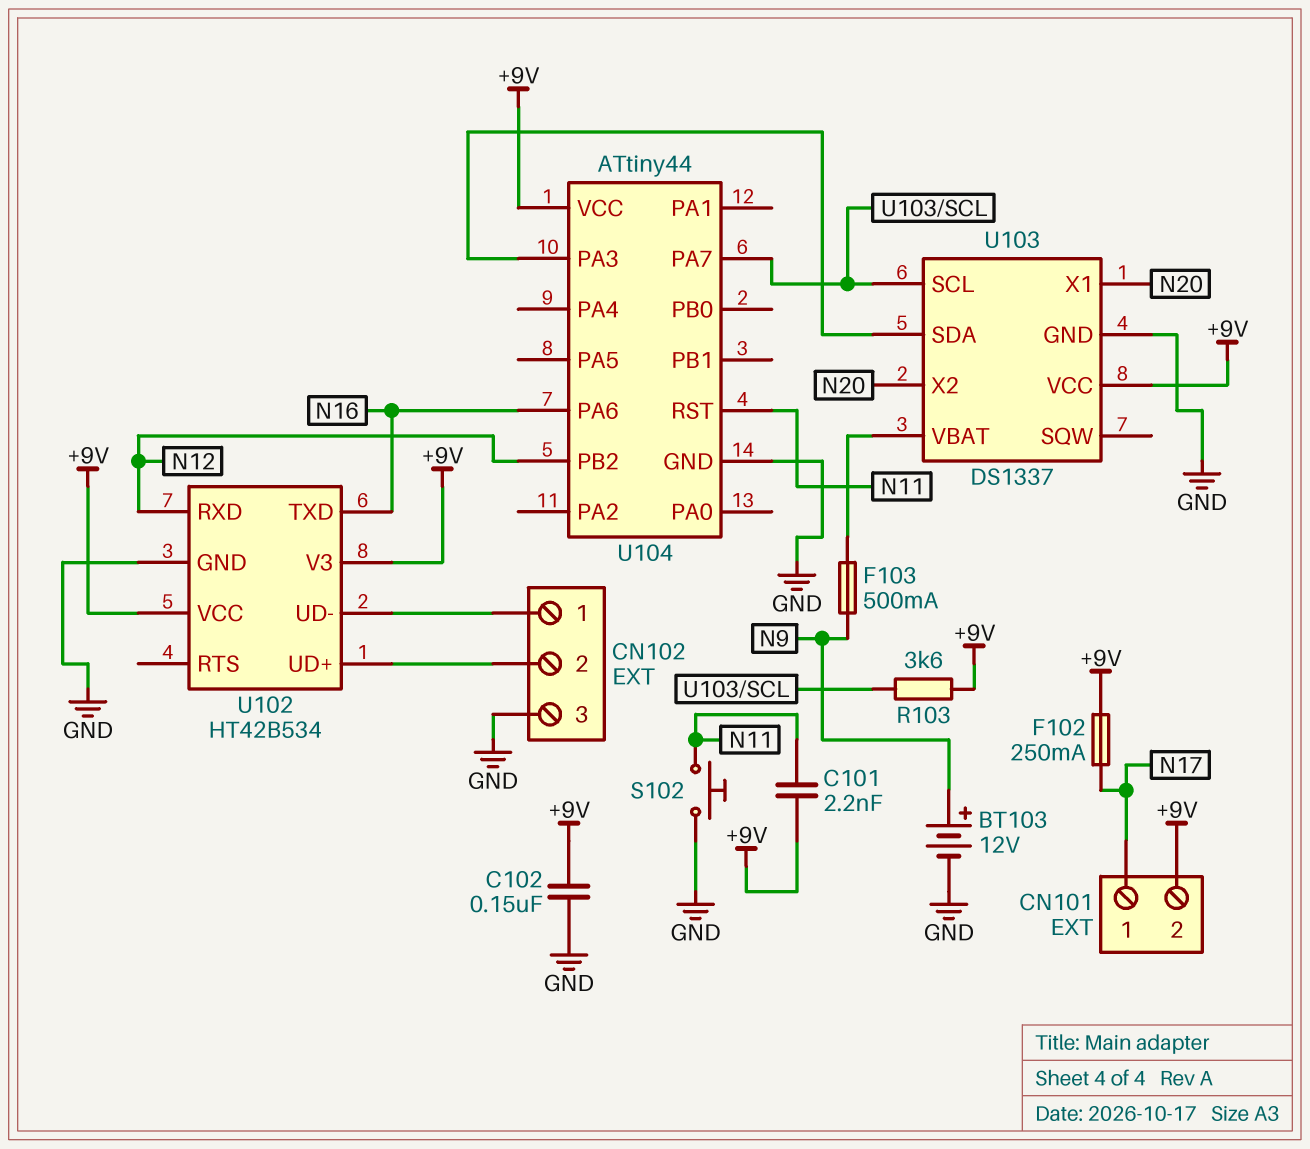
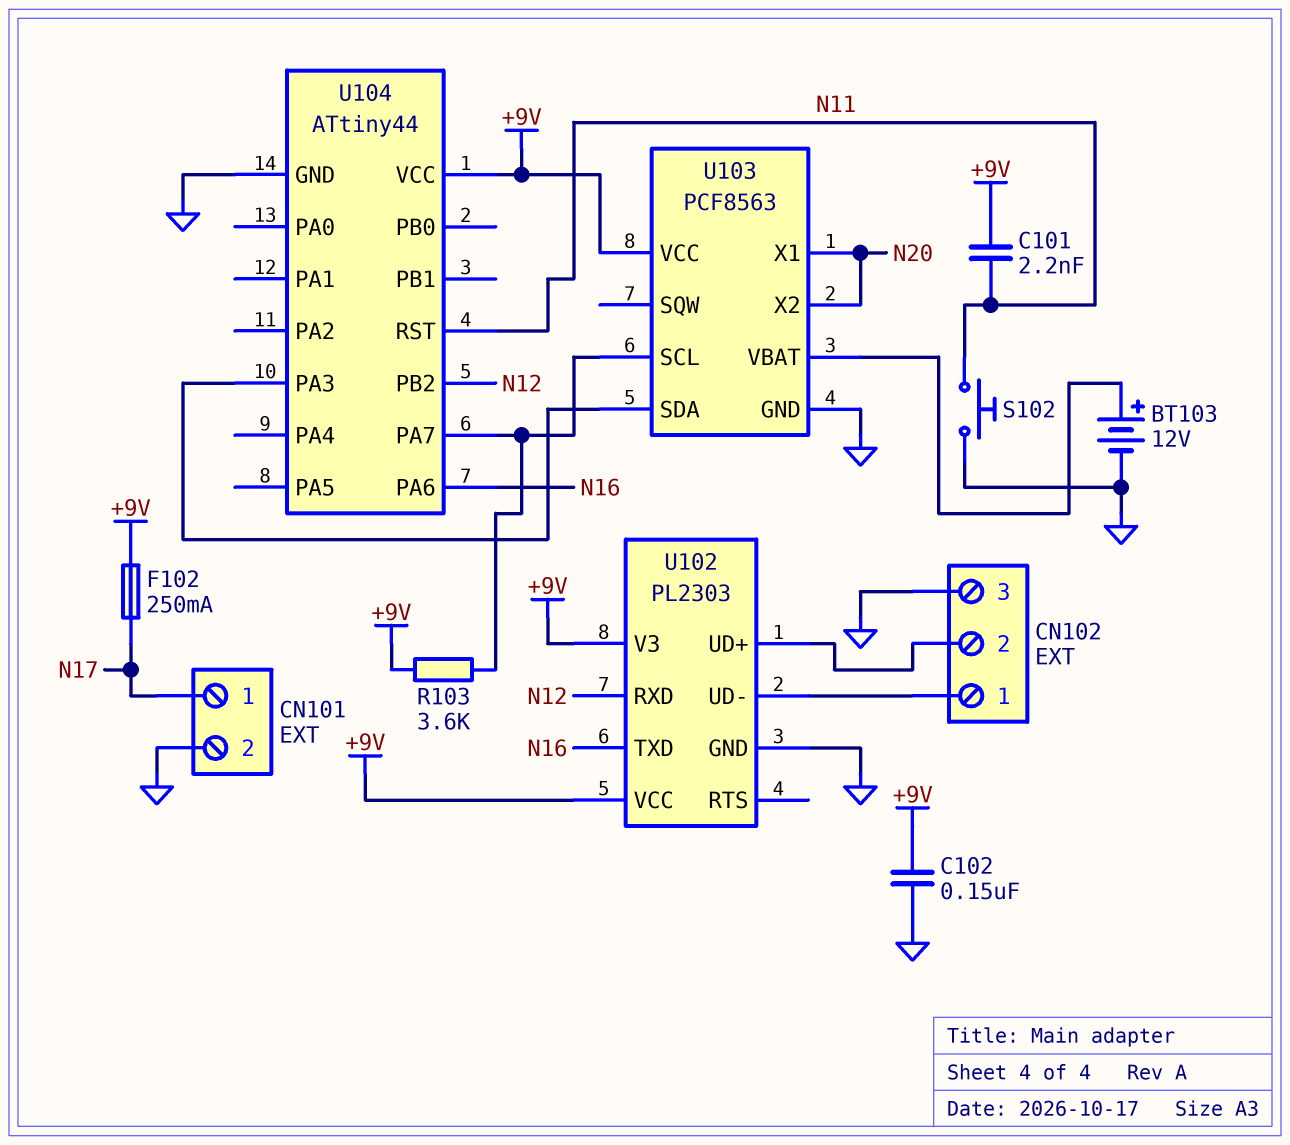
BT103: 12V (plus N9, minus GND) -> 12V (plus U103/VBAT, minus GND)
CN101 pin 2: +9V -> GND
F103: 500mA (N9, U103/VBAT) -> none
U102: HT42B534 -> PL2303
U103: DS1337 -> PCF8563

